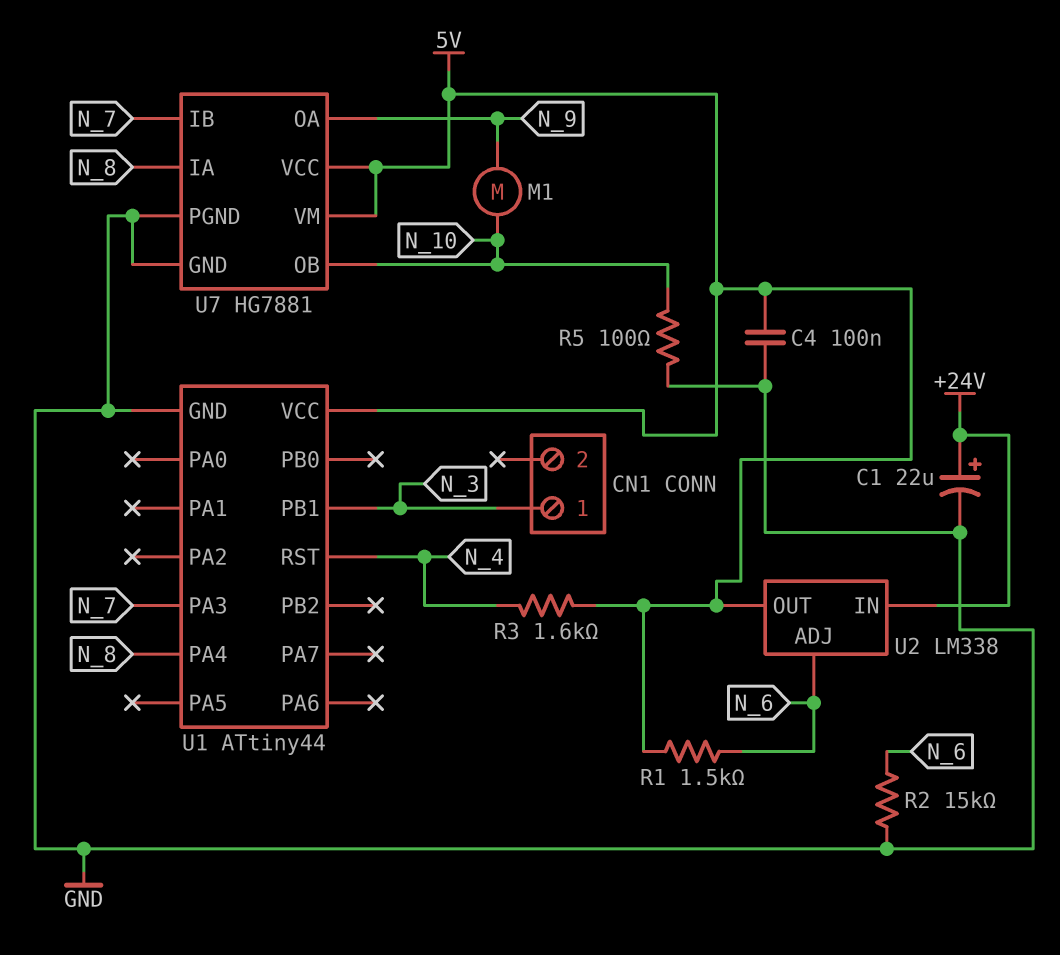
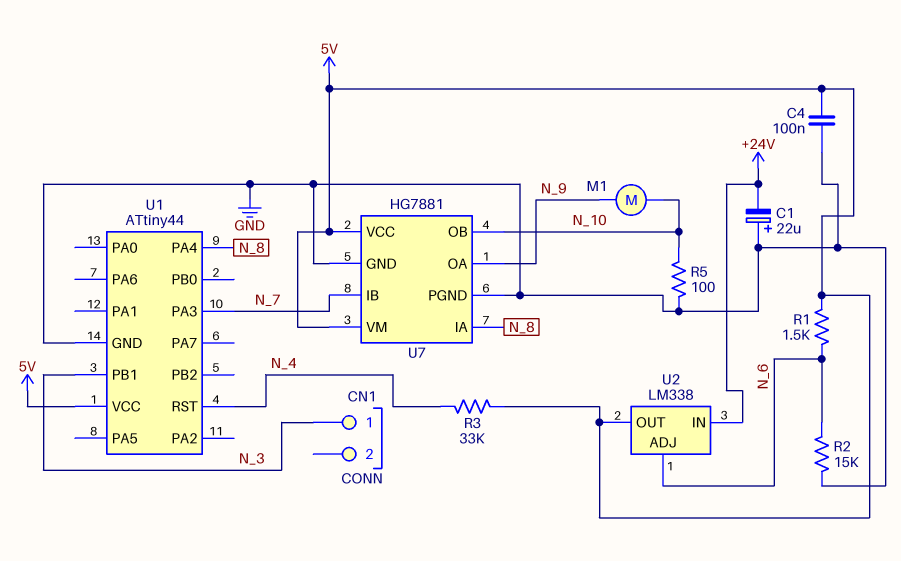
C1: 22uF (plus +24V, minus GND) -> 22uF (plus GND, minus +24V)
R3: 1.6k (5V, N_4) -> 33k (5V, N_4)

